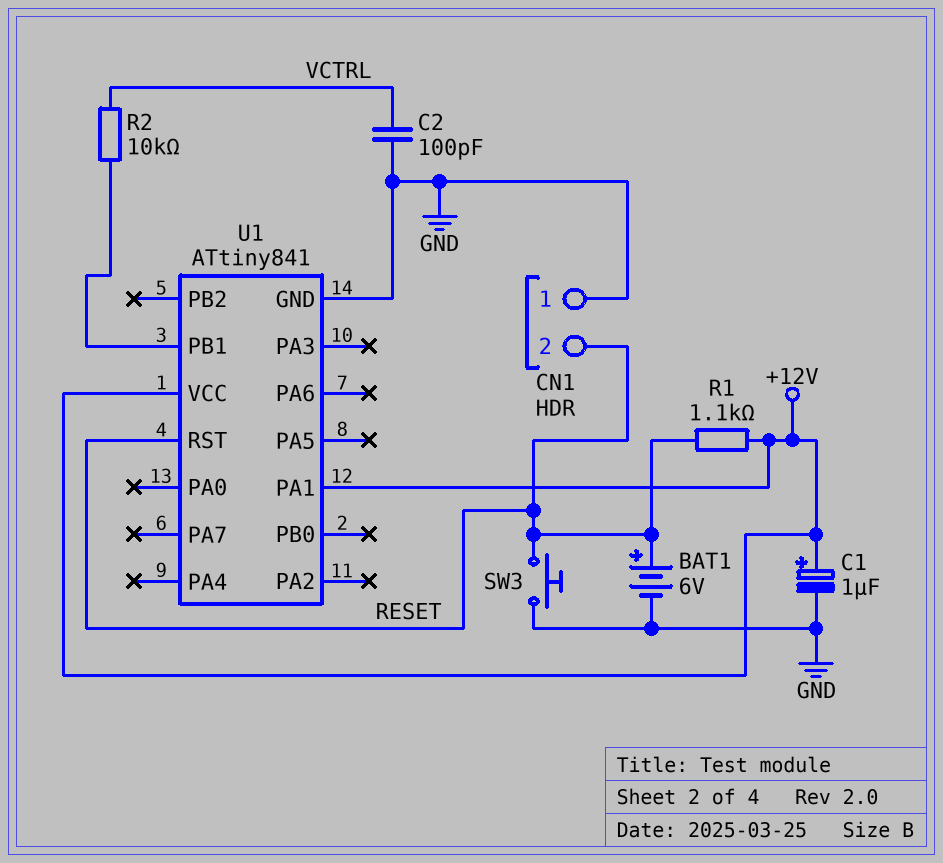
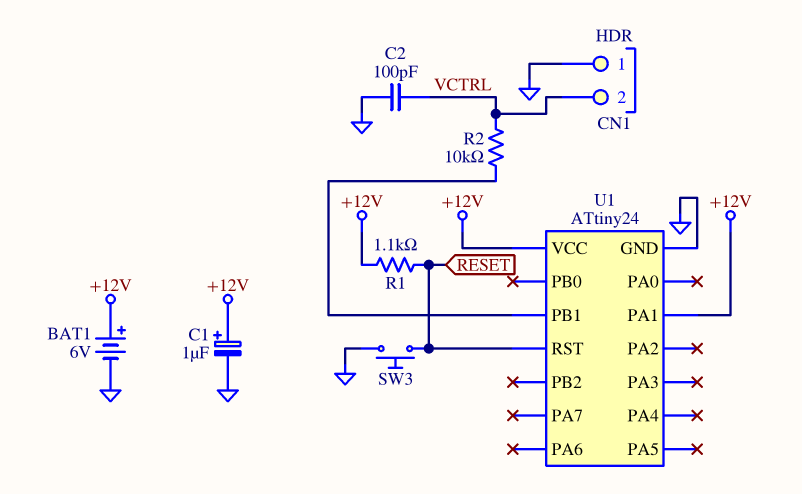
BAT1: 6V (plus RESET, minus GND) -> 6V (plus +12V, minus GND)
CN1 pin 2: RESET -> VCTRL
U1: ATtiny841 -> ATtiny24

